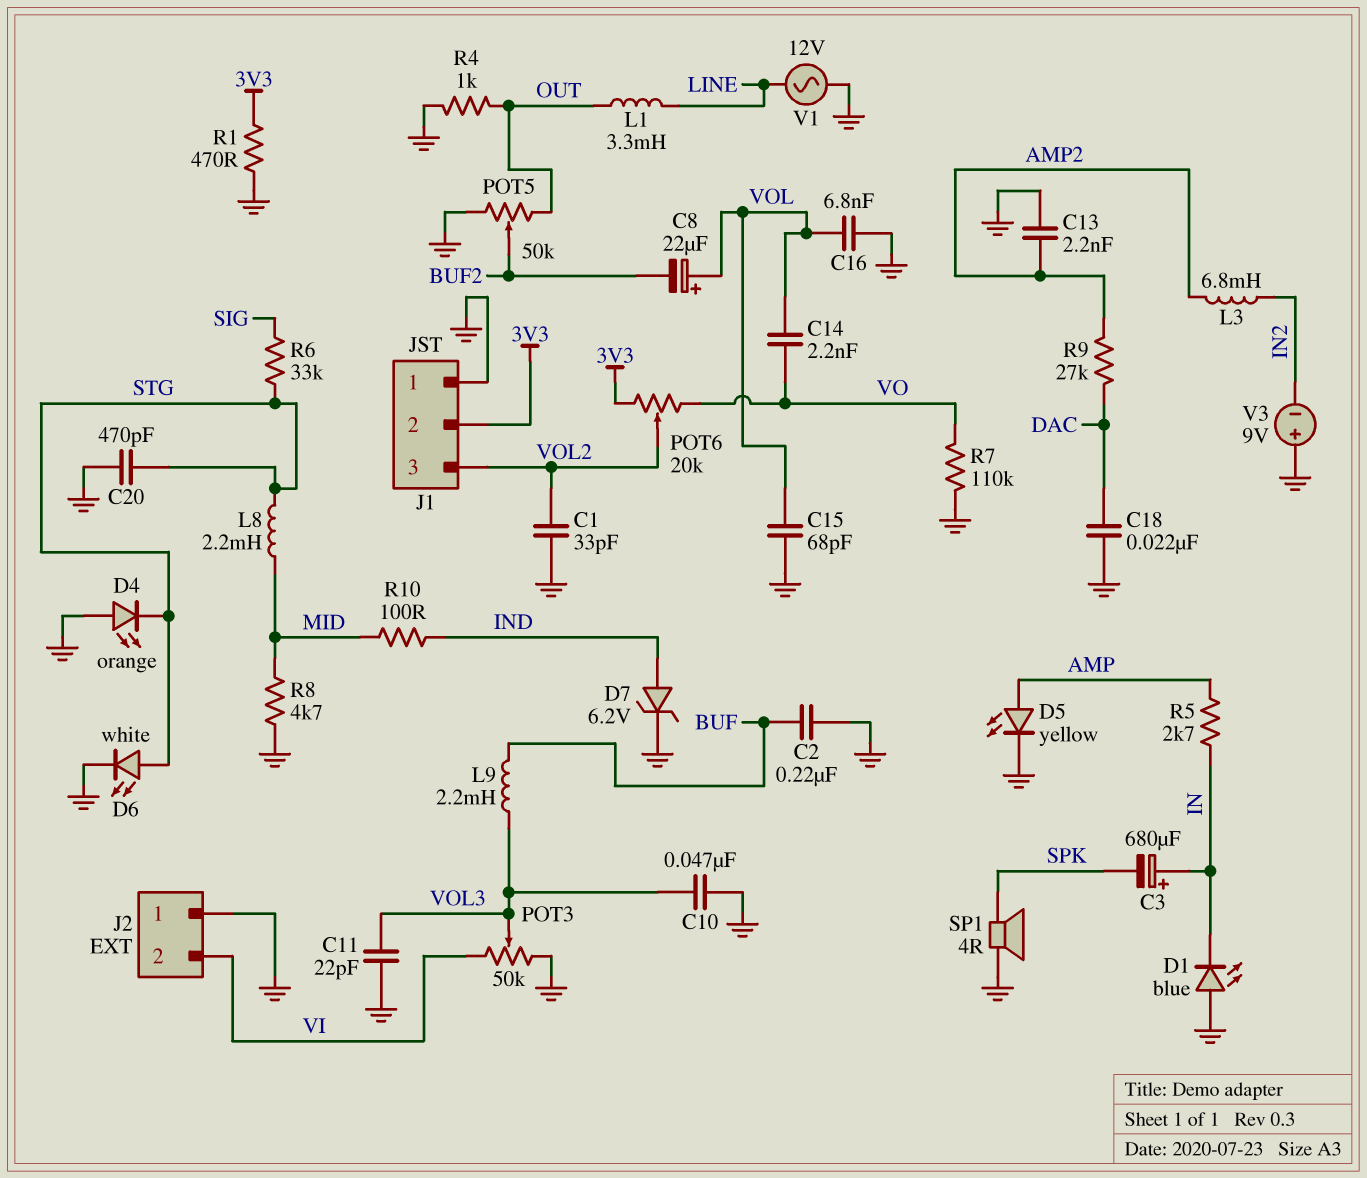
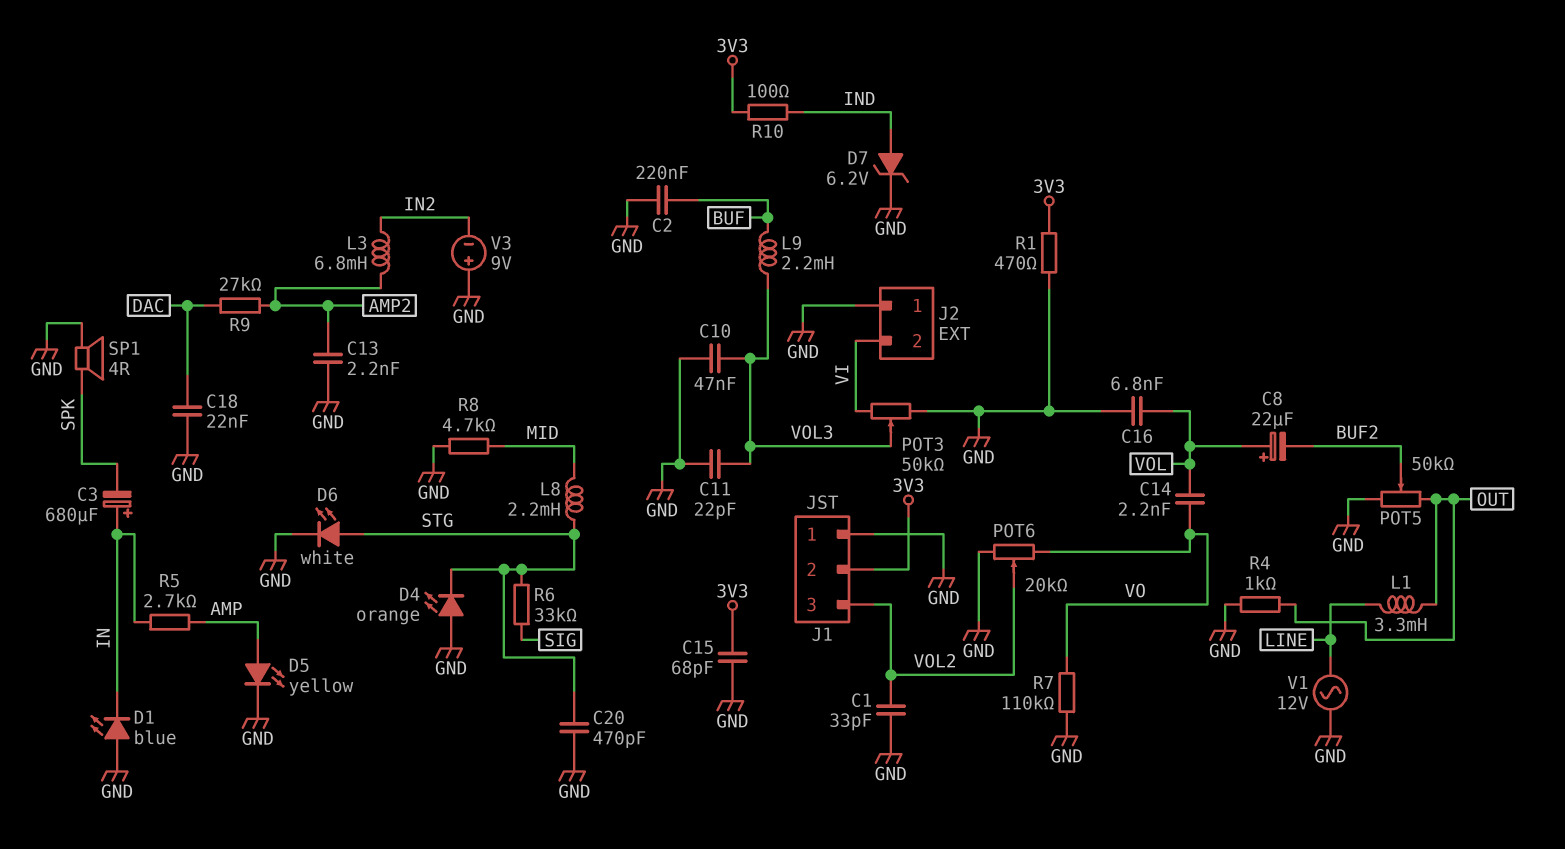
C15: 68pF (GND, VOL) -> 68pF (3V3, GND)
POT6: 20k (3V3, VO, wiper VOL2) -> 20k (GND, VO, wiper VOL2)
R10: 100 (IND, MID) -> 100 (3V3, IND)

